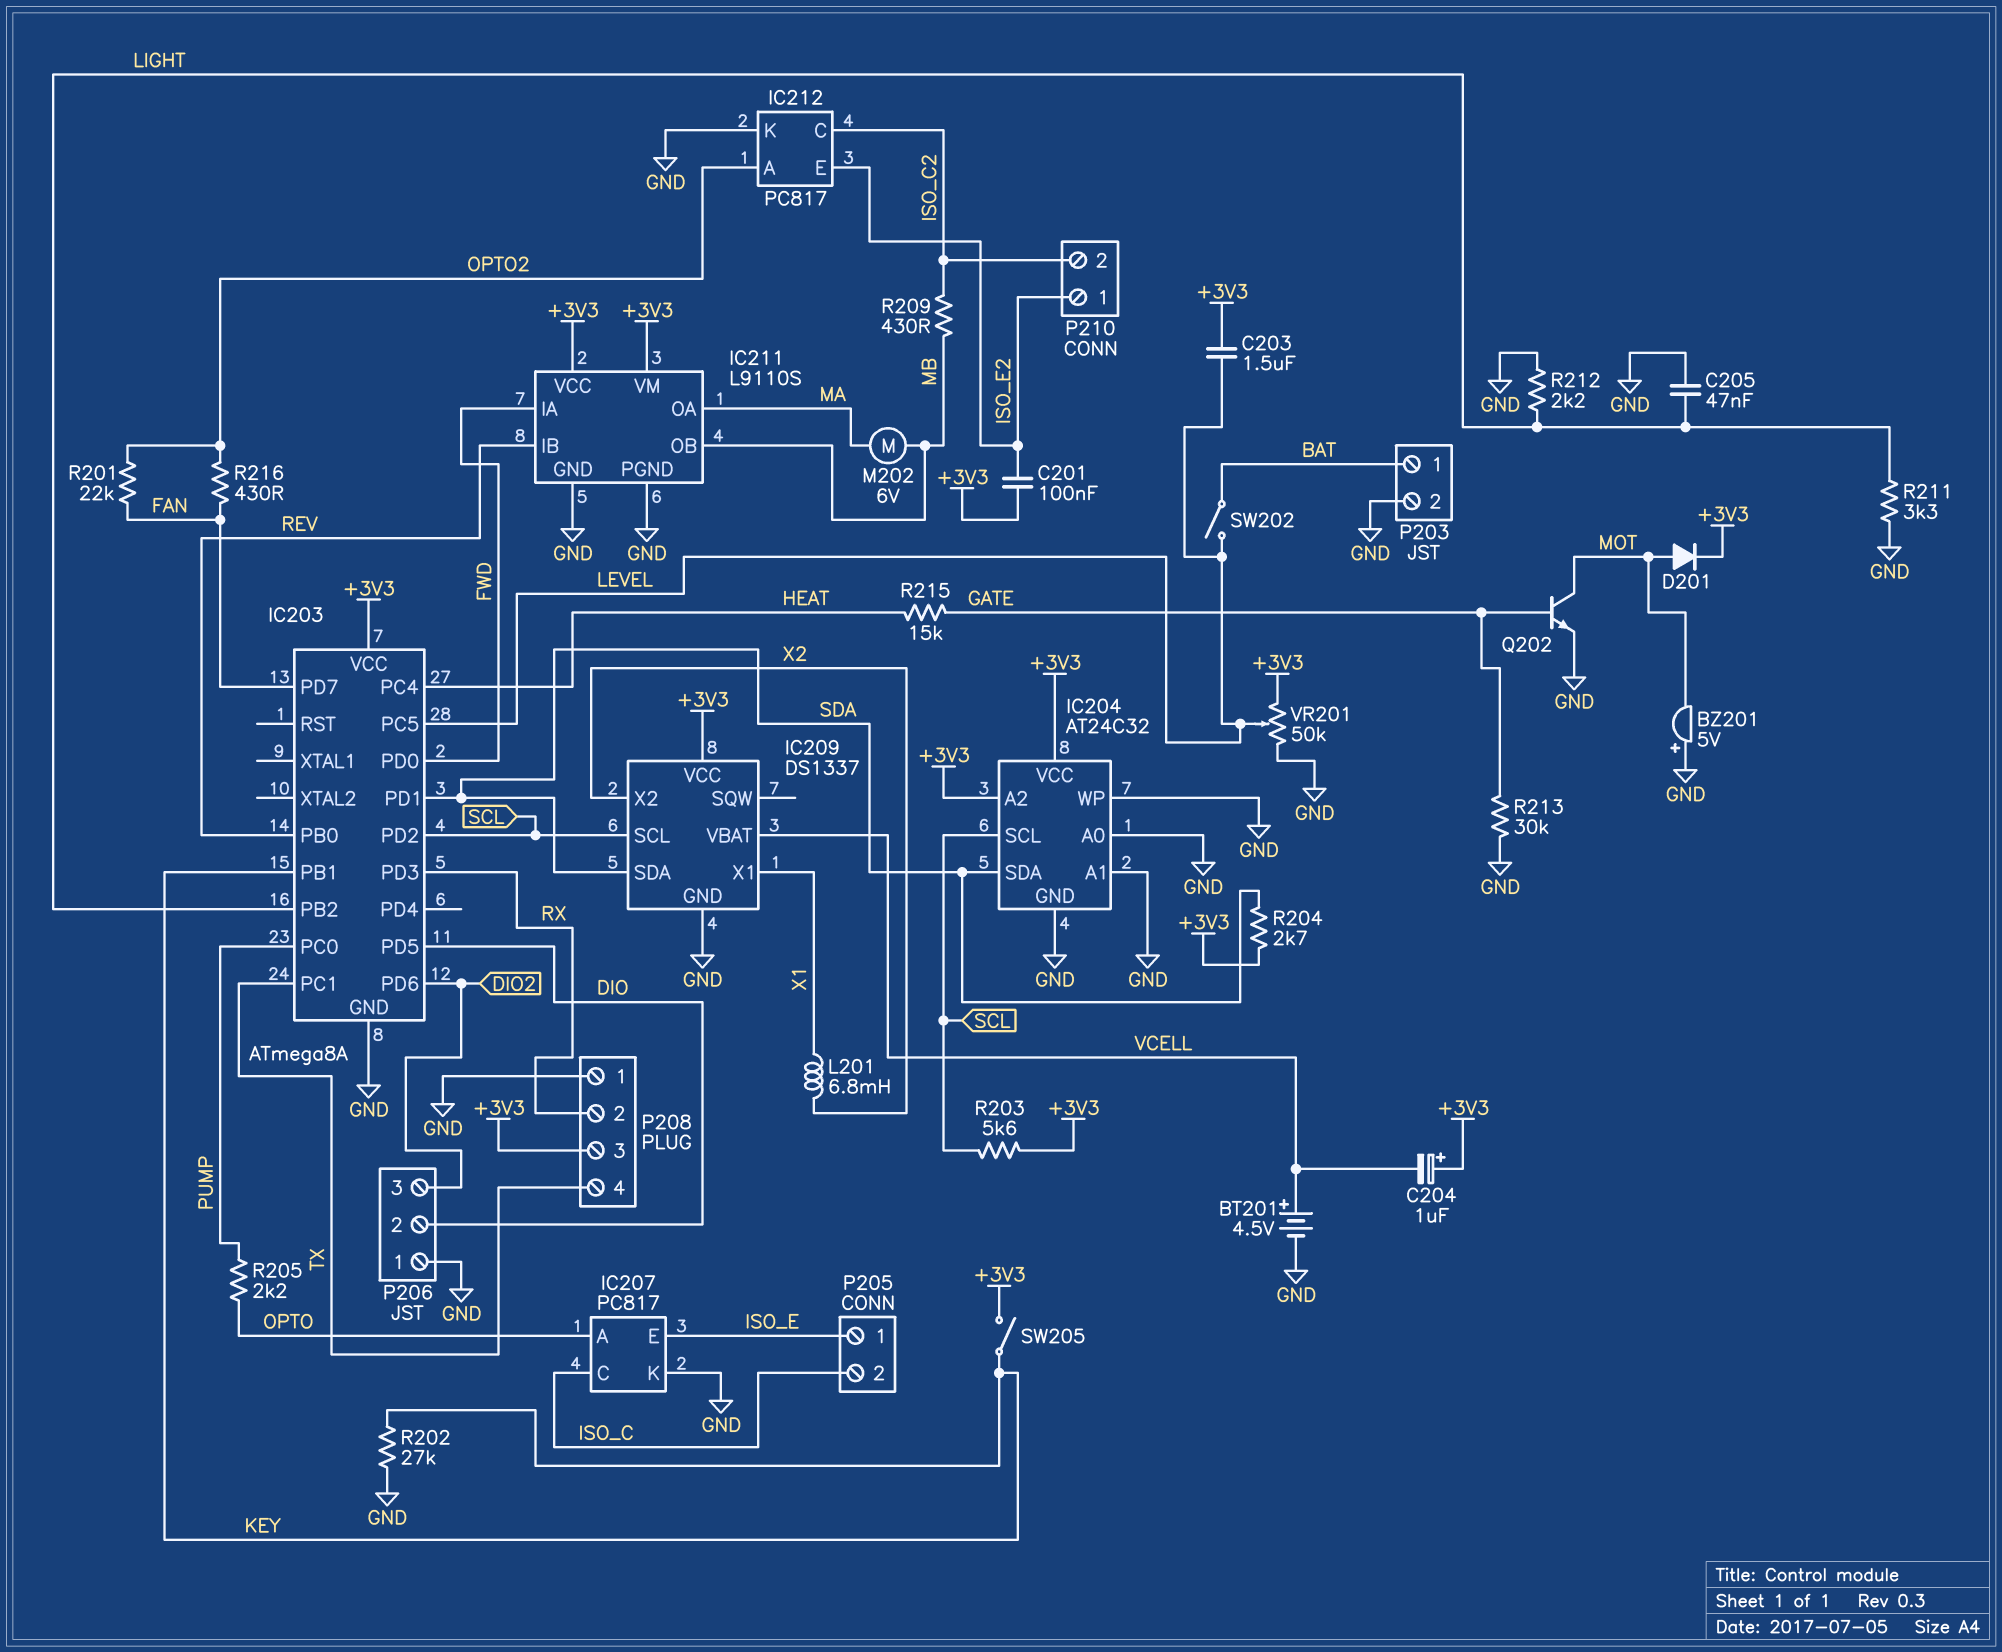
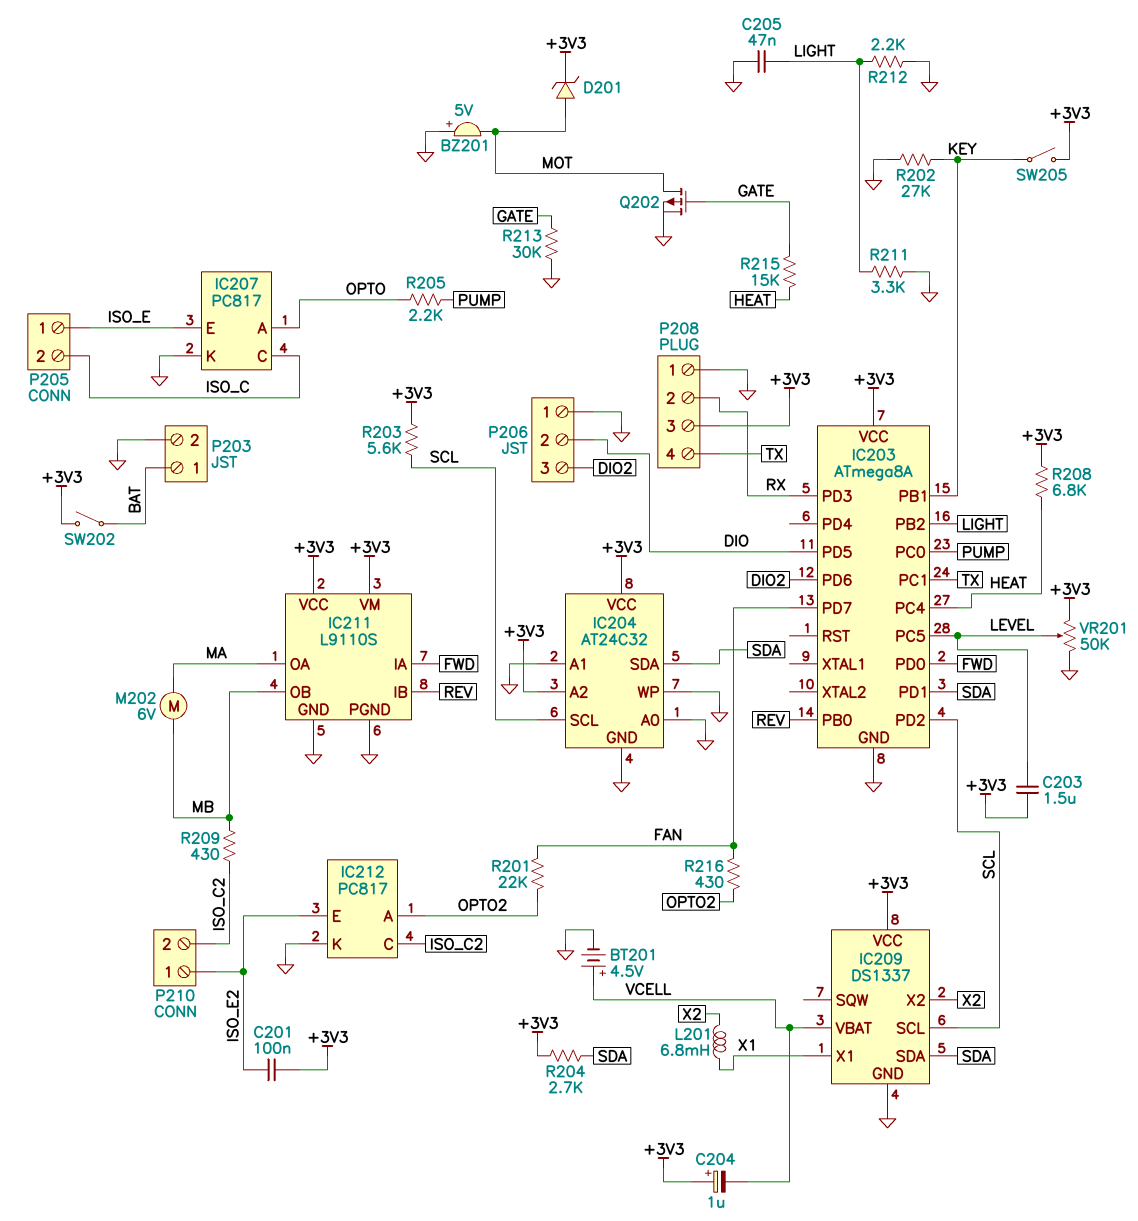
D201: diode (A MOT, K +3V3) -> zener (A MOT, K +3V3)
Q202: NPN (B GATE, C MOT, E GND) -> PMOS (G GATE, D MOT, S GND)
R208: none -> 6.8k (+3V3, HEAT)
SW202: switch (BAT, LEVEL) -> switch (+3V3, BAT)

